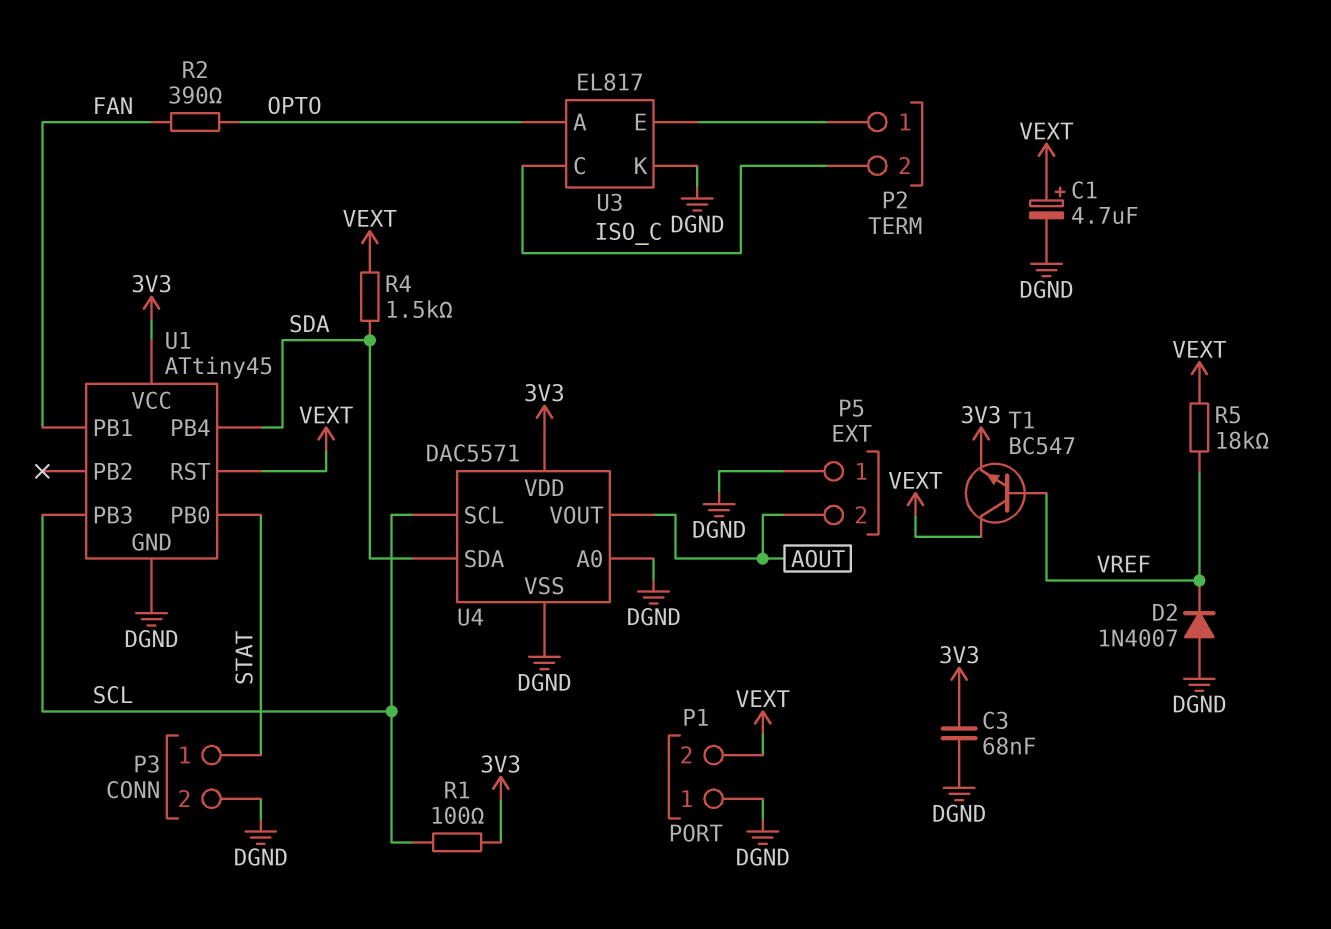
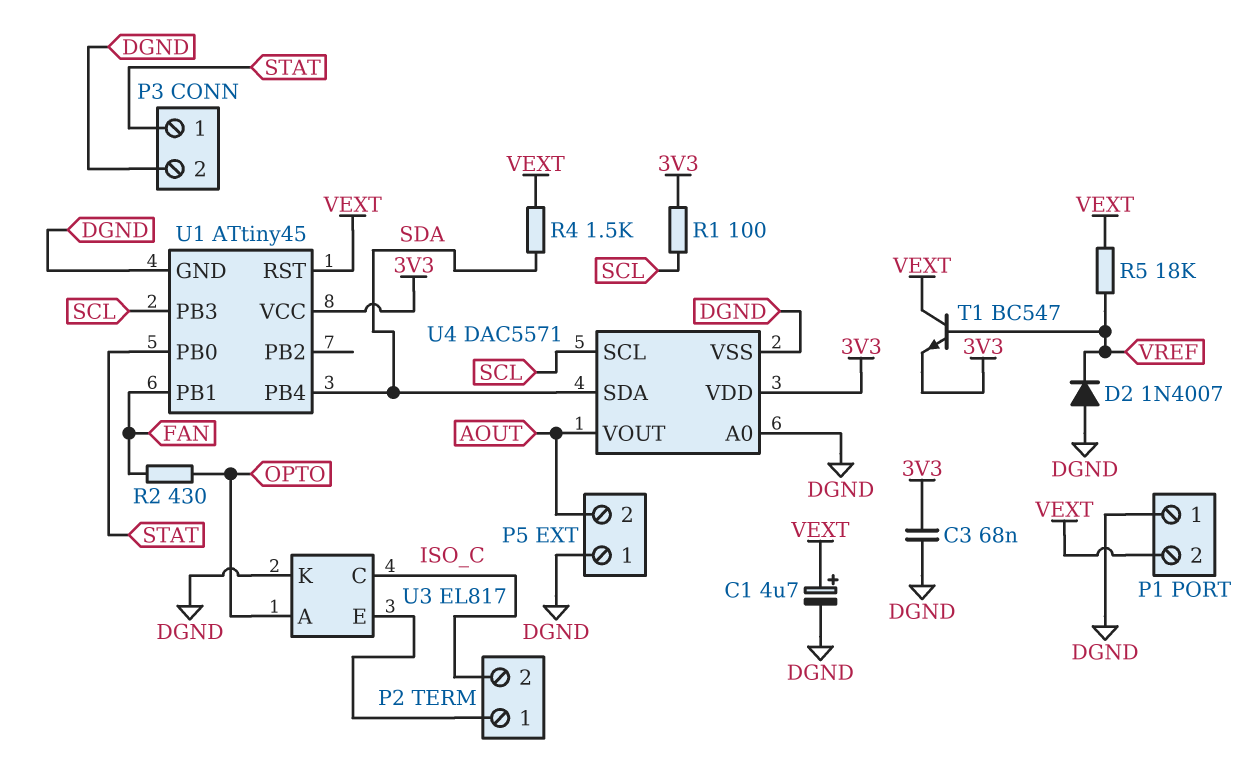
R2: 390 (FAN, OPTO) -> 430 (FAN, OPTO)

